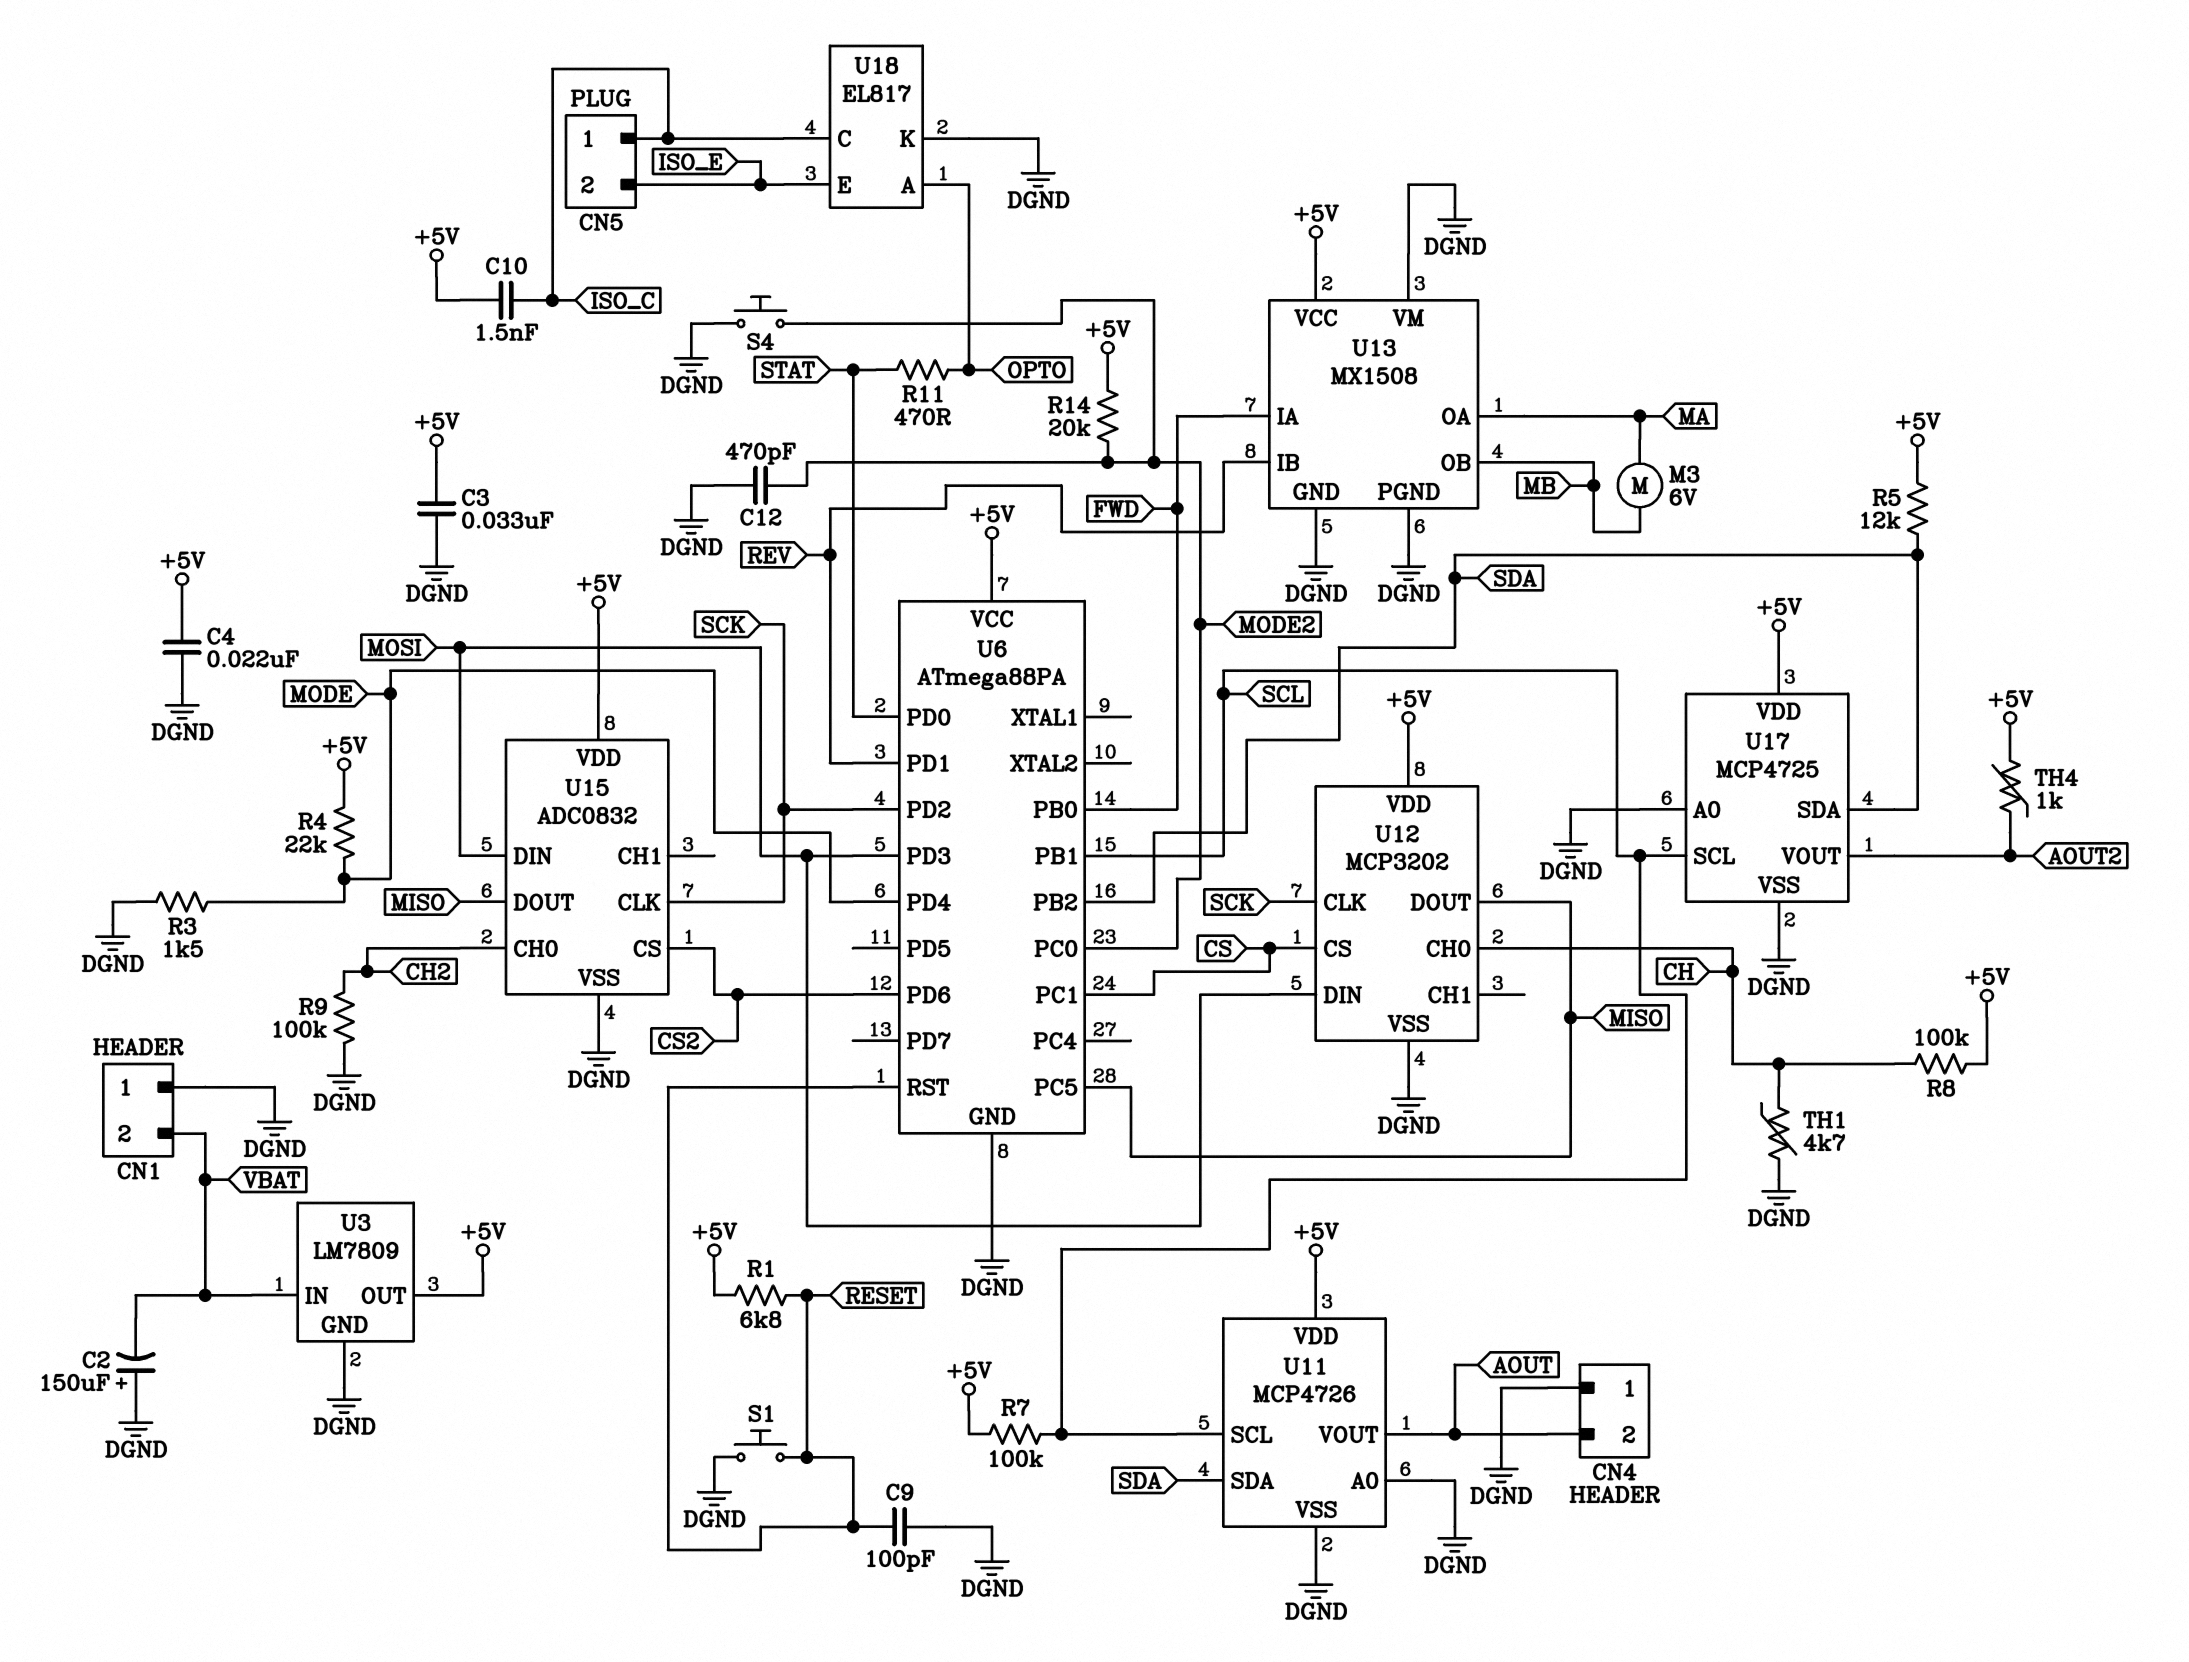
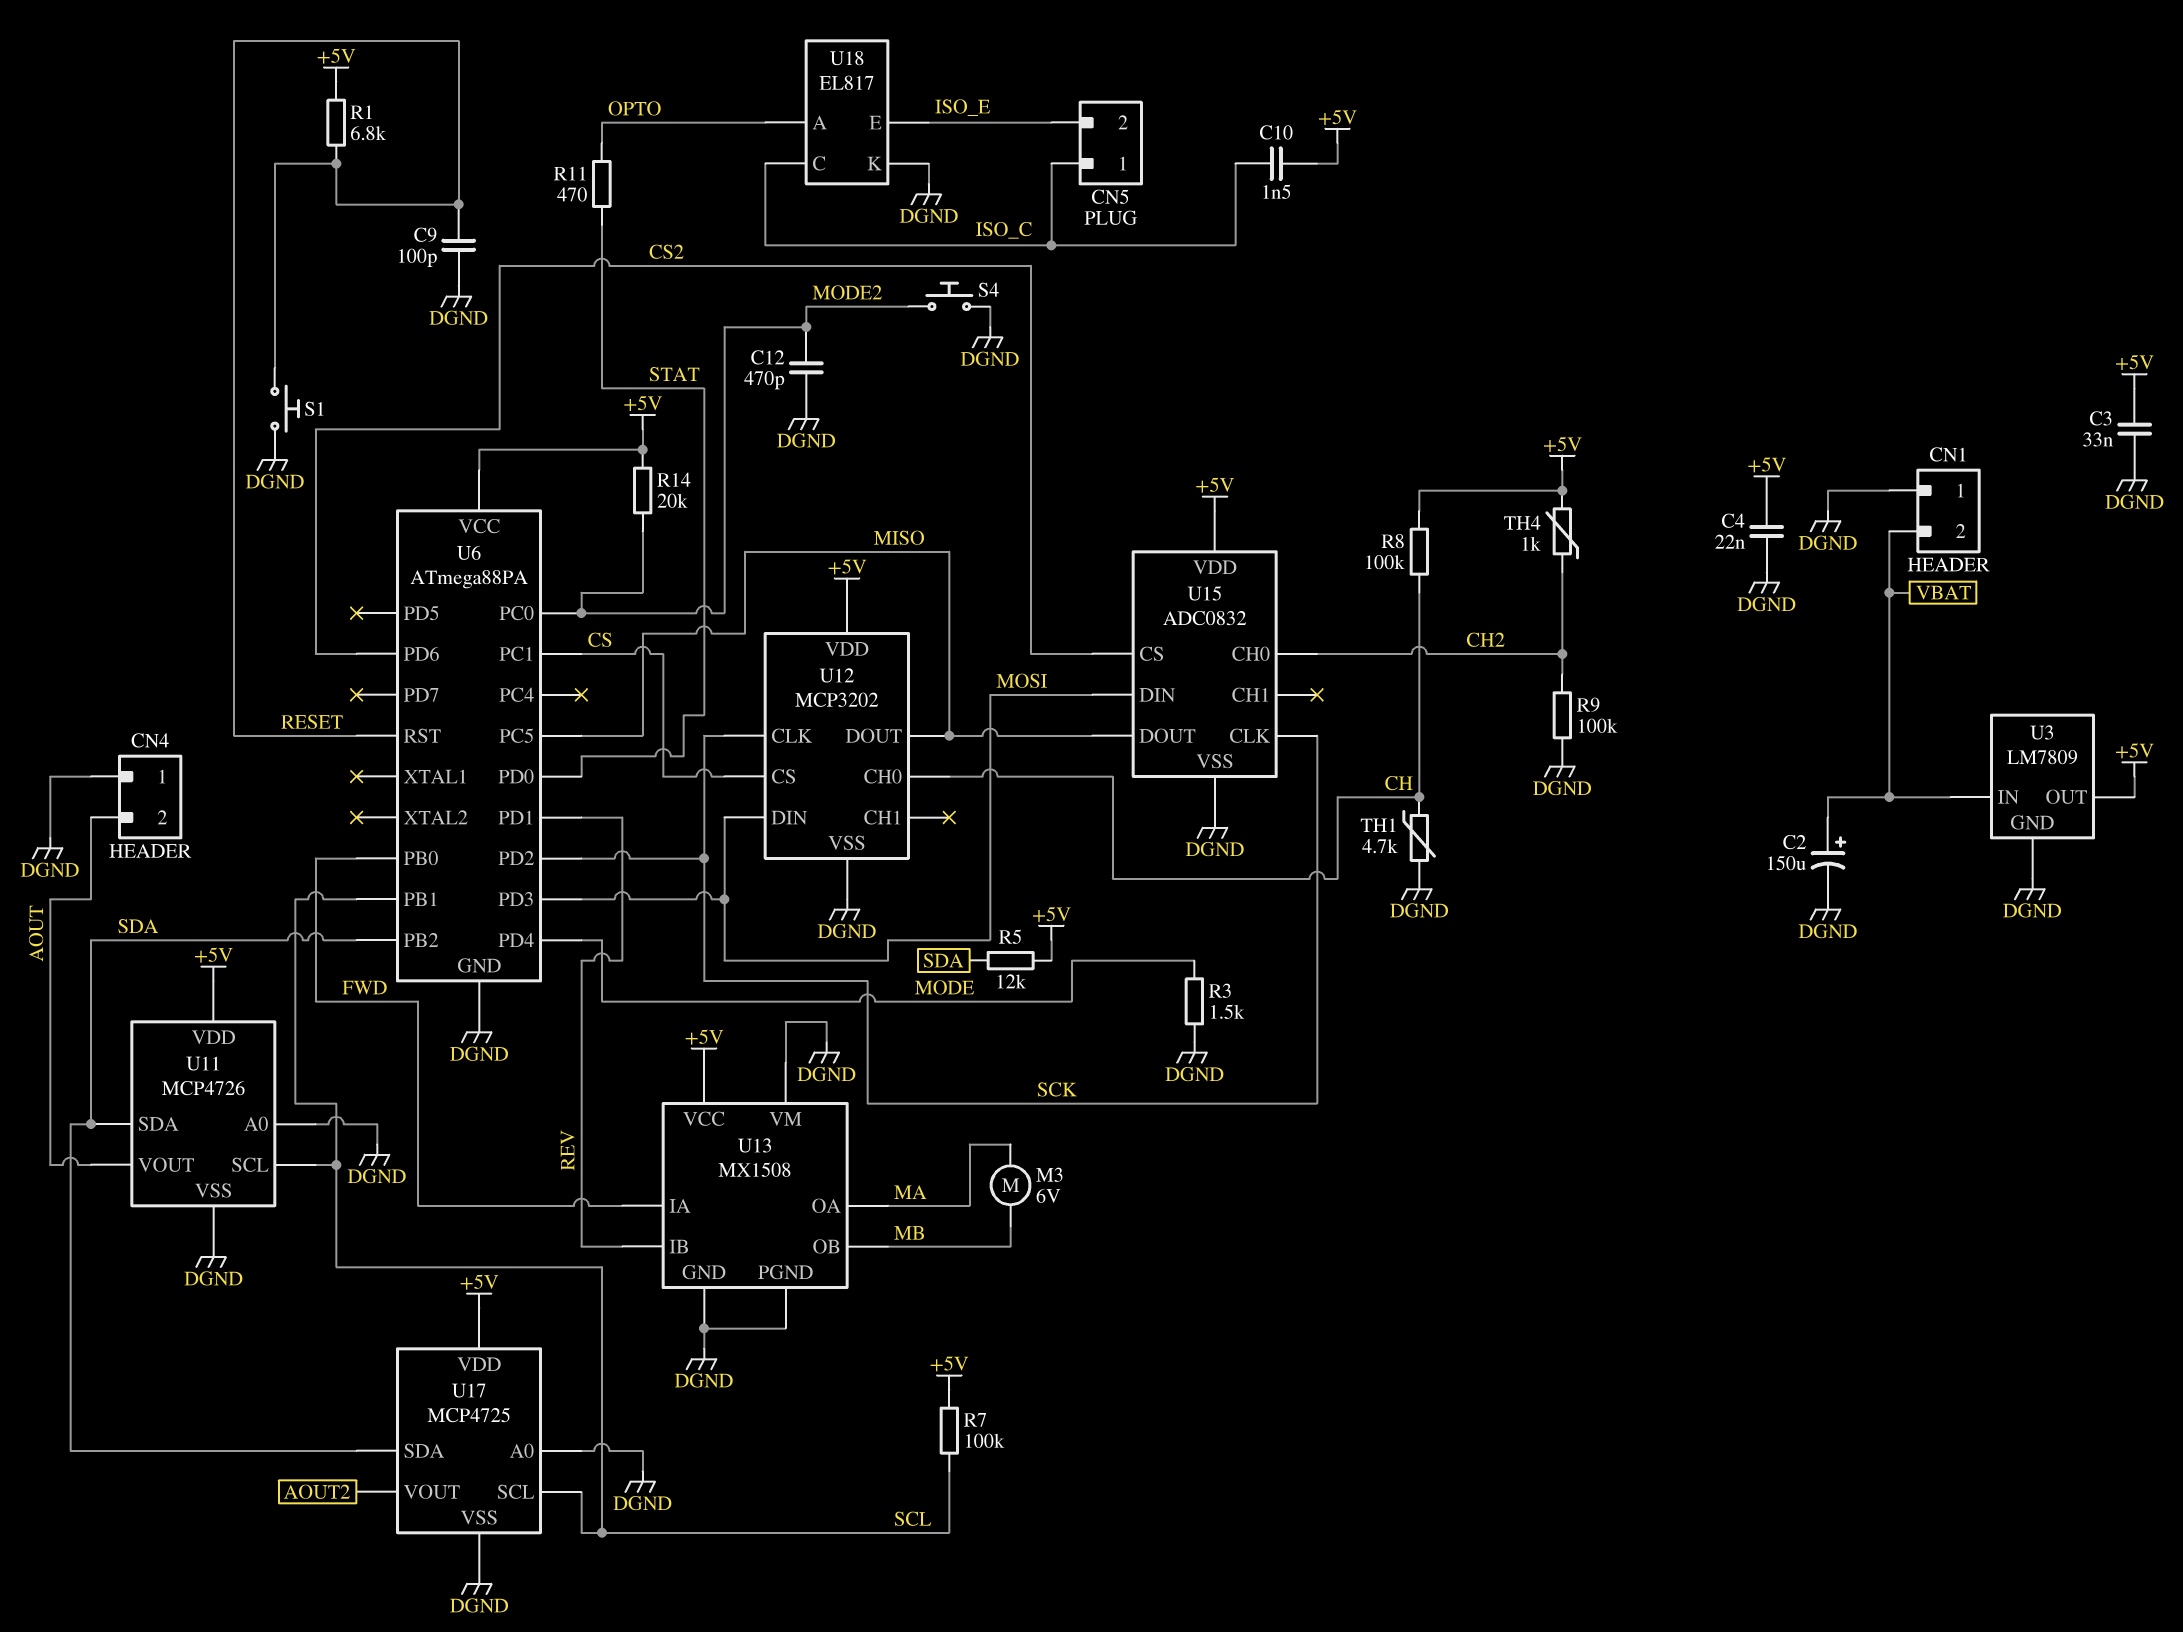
C2: 150uF (plus DGND, minus VBAT) -> 150uF (plus VBAT, minus DGND)
R4: 22k (+5V, MODE) -> none
TH4: 1k (+5V, AOUT2) -> 1k (+5V, CH2)

